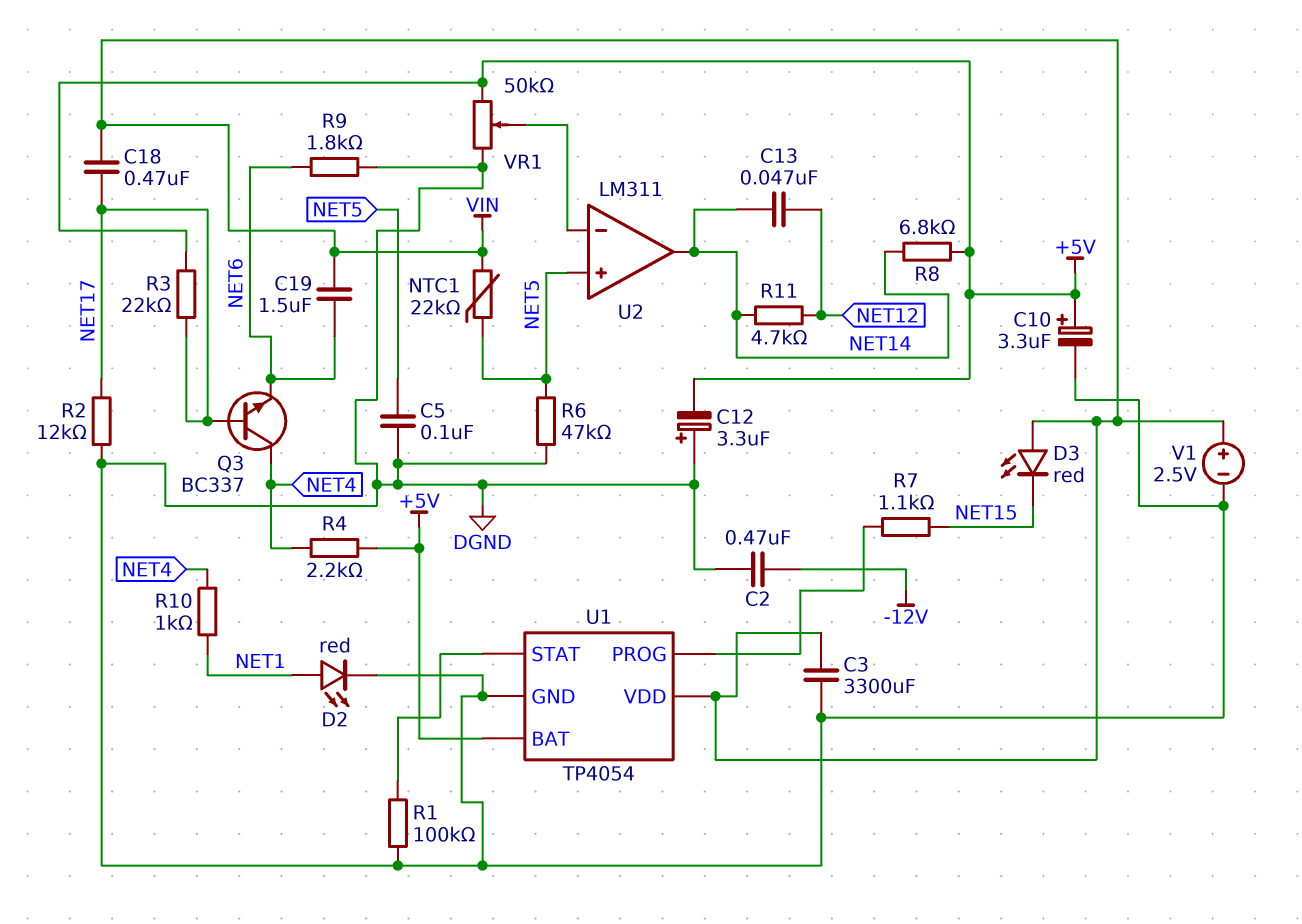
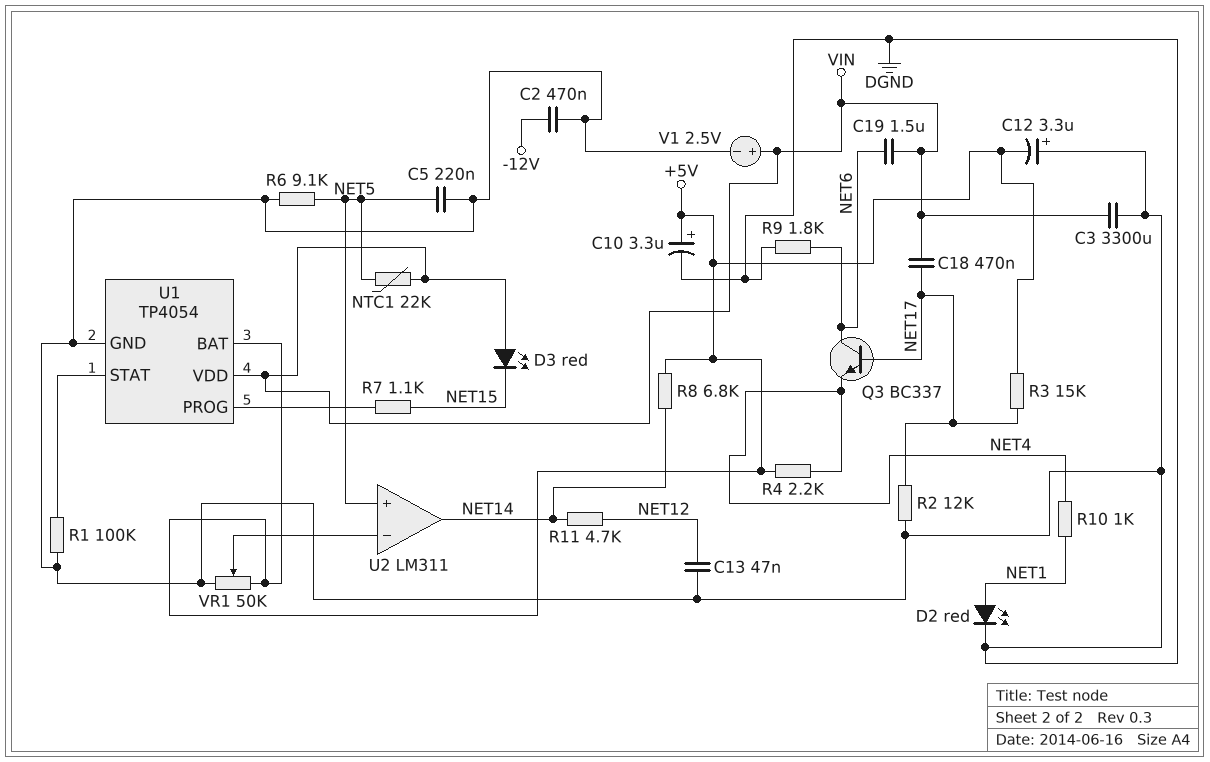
C5: 100nF (DGND, NET5) -> 220nF (DGND, NET5)
C13: 47nF (NET12, NET14) -> 47nF (DGND, NET12)
Q3: NPN BC337 (B NET17, C NET4, E NET6) -> NPN BC337 (B NET17, C NET6, E NET4)
R3: 22k (+5V, NET17) -> 15k (+5V, NET17)
R6: 47k (DGND, NET5) -> 9.1k (DGND, NET5)

